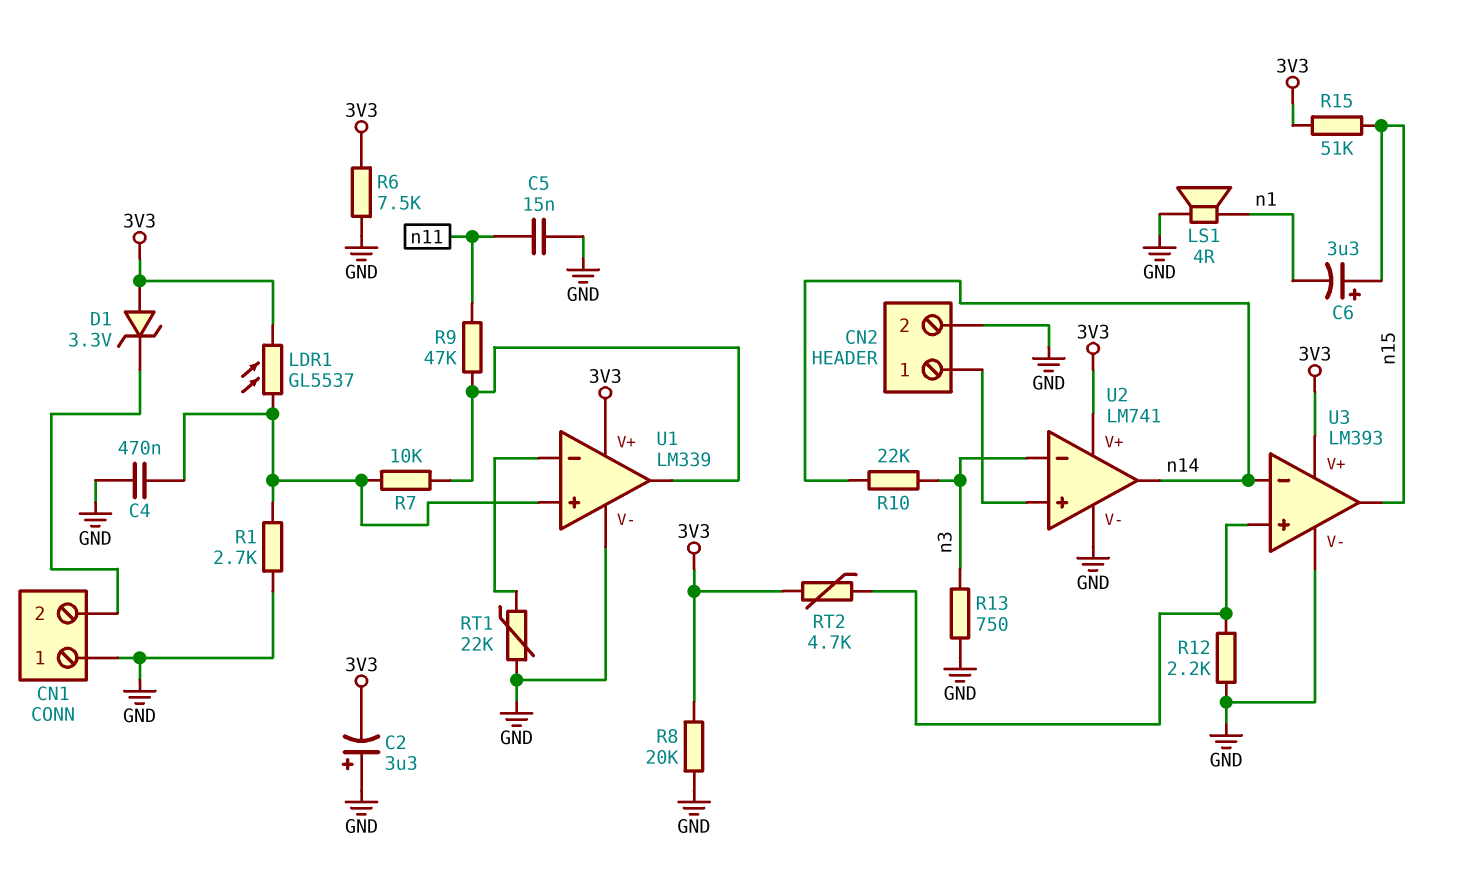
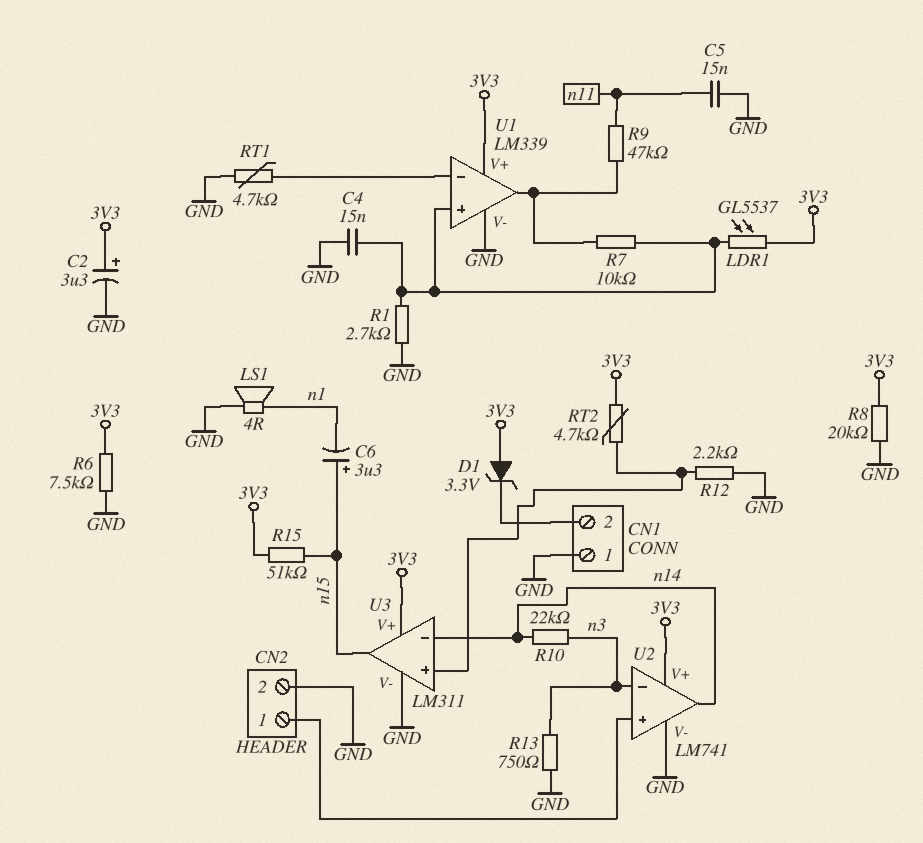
C2: 3.3uF (plus GND, minus 3V3) -> 3.3uF (plus 3V3, minus GND)
C4: 470nF (GND, U1/in+) -> 15nF (GND, U1/in+)
RT1: 22k (GND, U1/in-) -> 4.7k (GND, U1/in-)
U3: LM393 -> LM311

